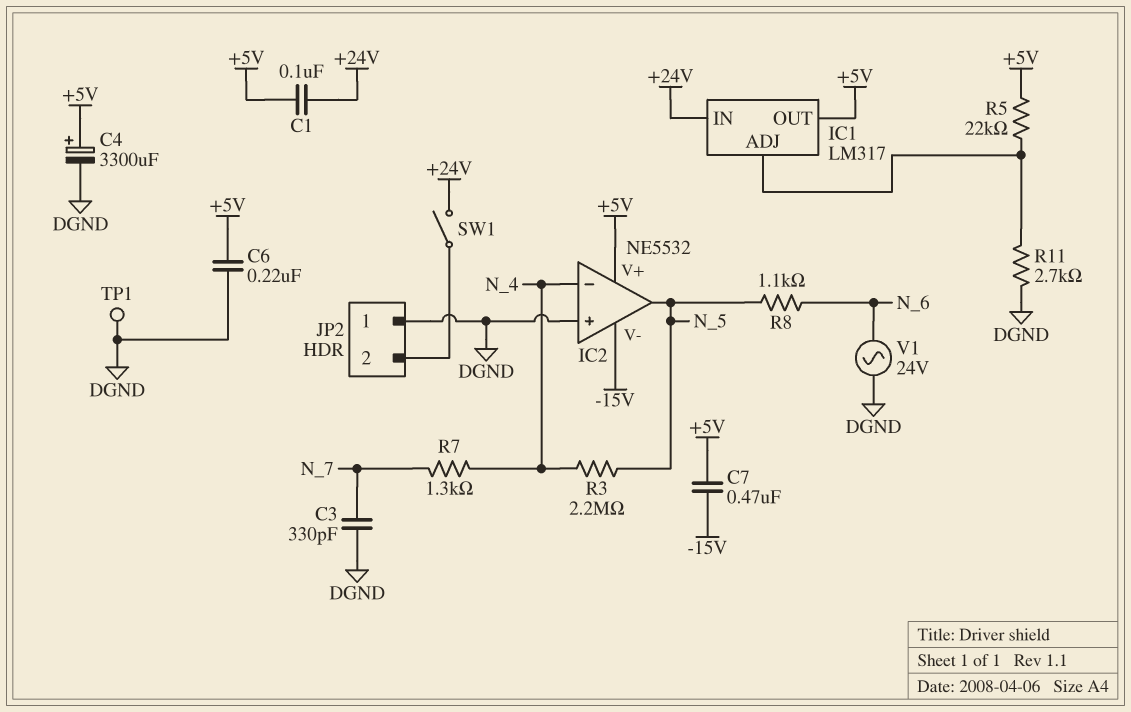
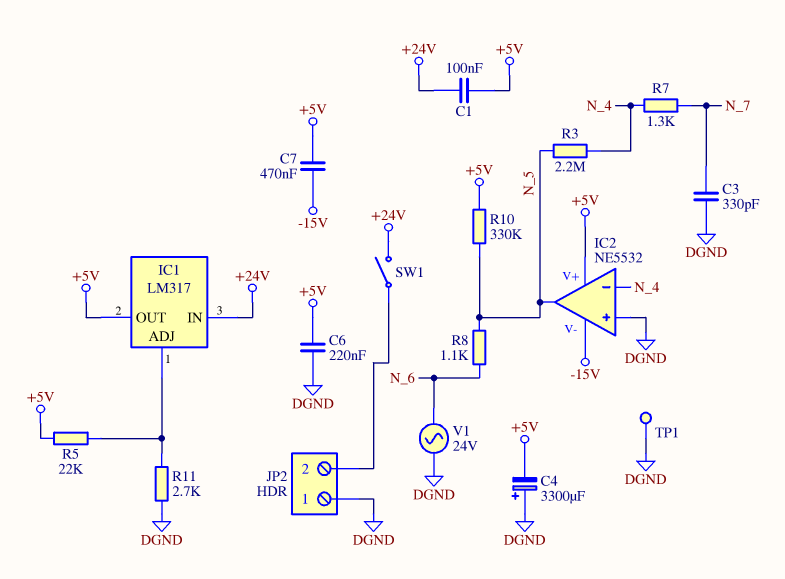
C4: 3300uF (plus +5V, minus DGND) -> 3300uF (plus DGND, minus +5V)
R10: none -> 330k (+5V, N_5)

